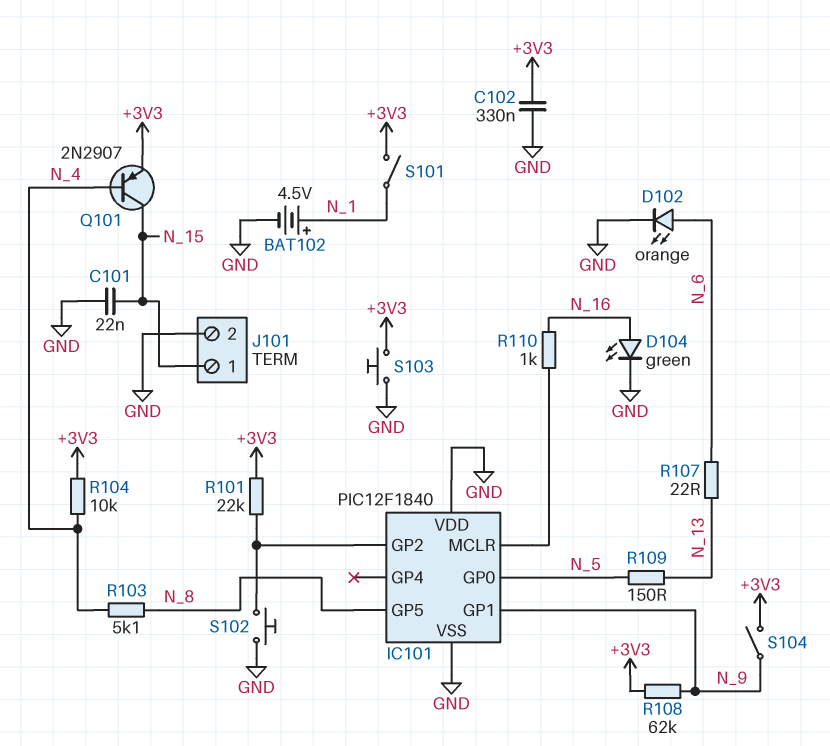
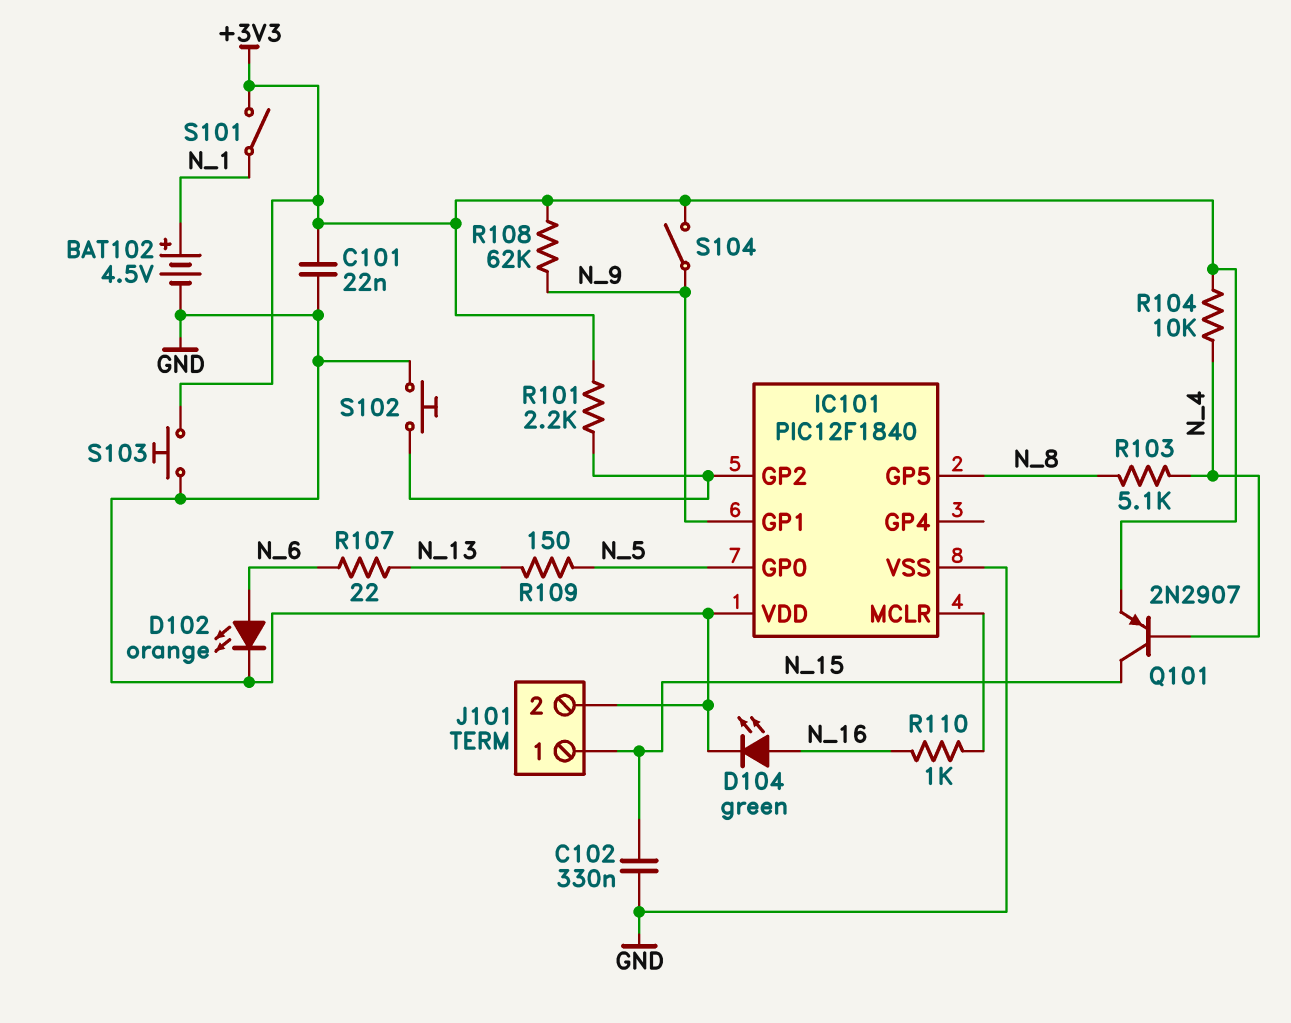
C101: 22nF (GND, N_15) -> 22nF (+3V3, GND)
C102: 330nF (+3V3, GND) -> 330nF (GND, N_15)
R101: 22k (+3V3, IC101/GP2) -> 2.2k (+3V3, IC101/GP2)

